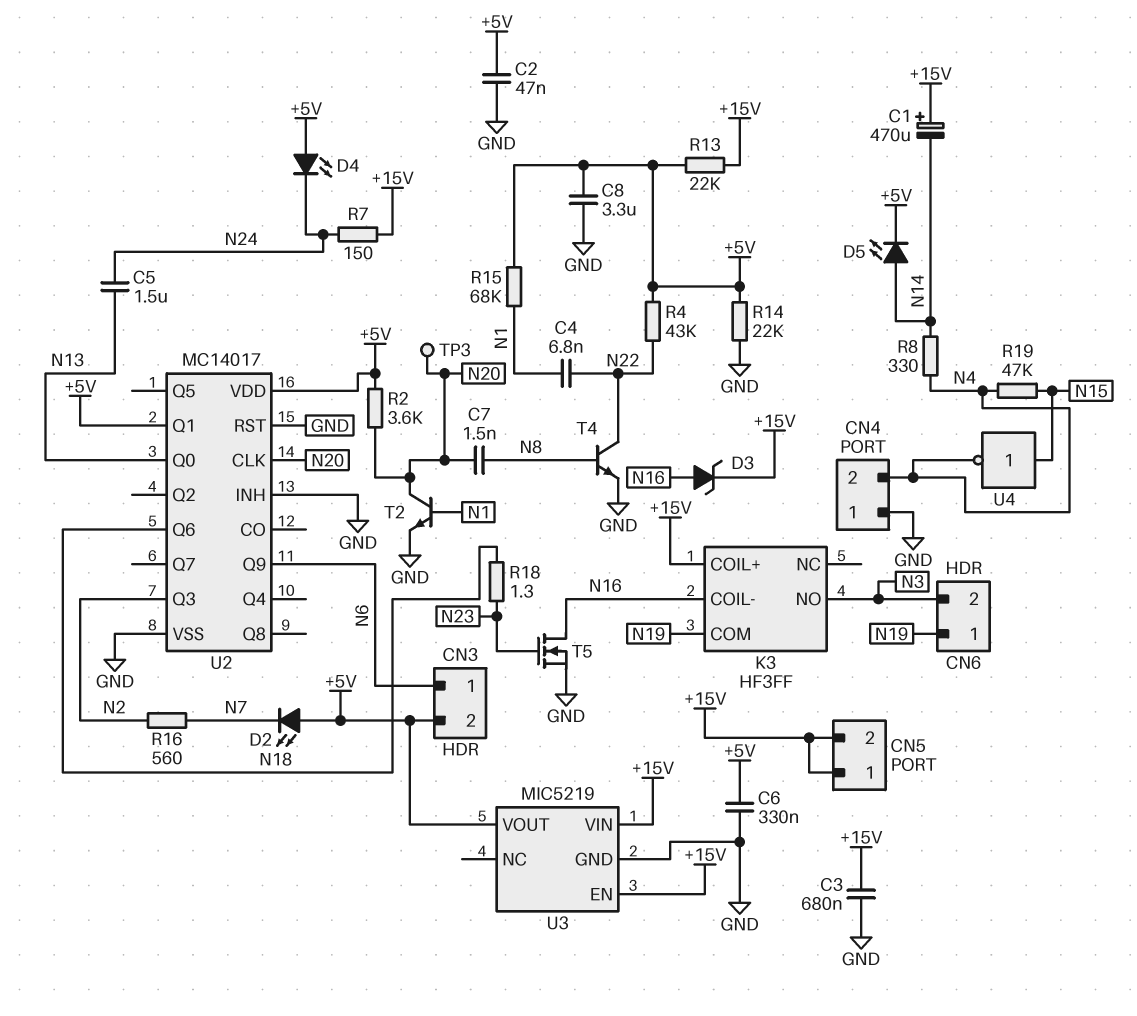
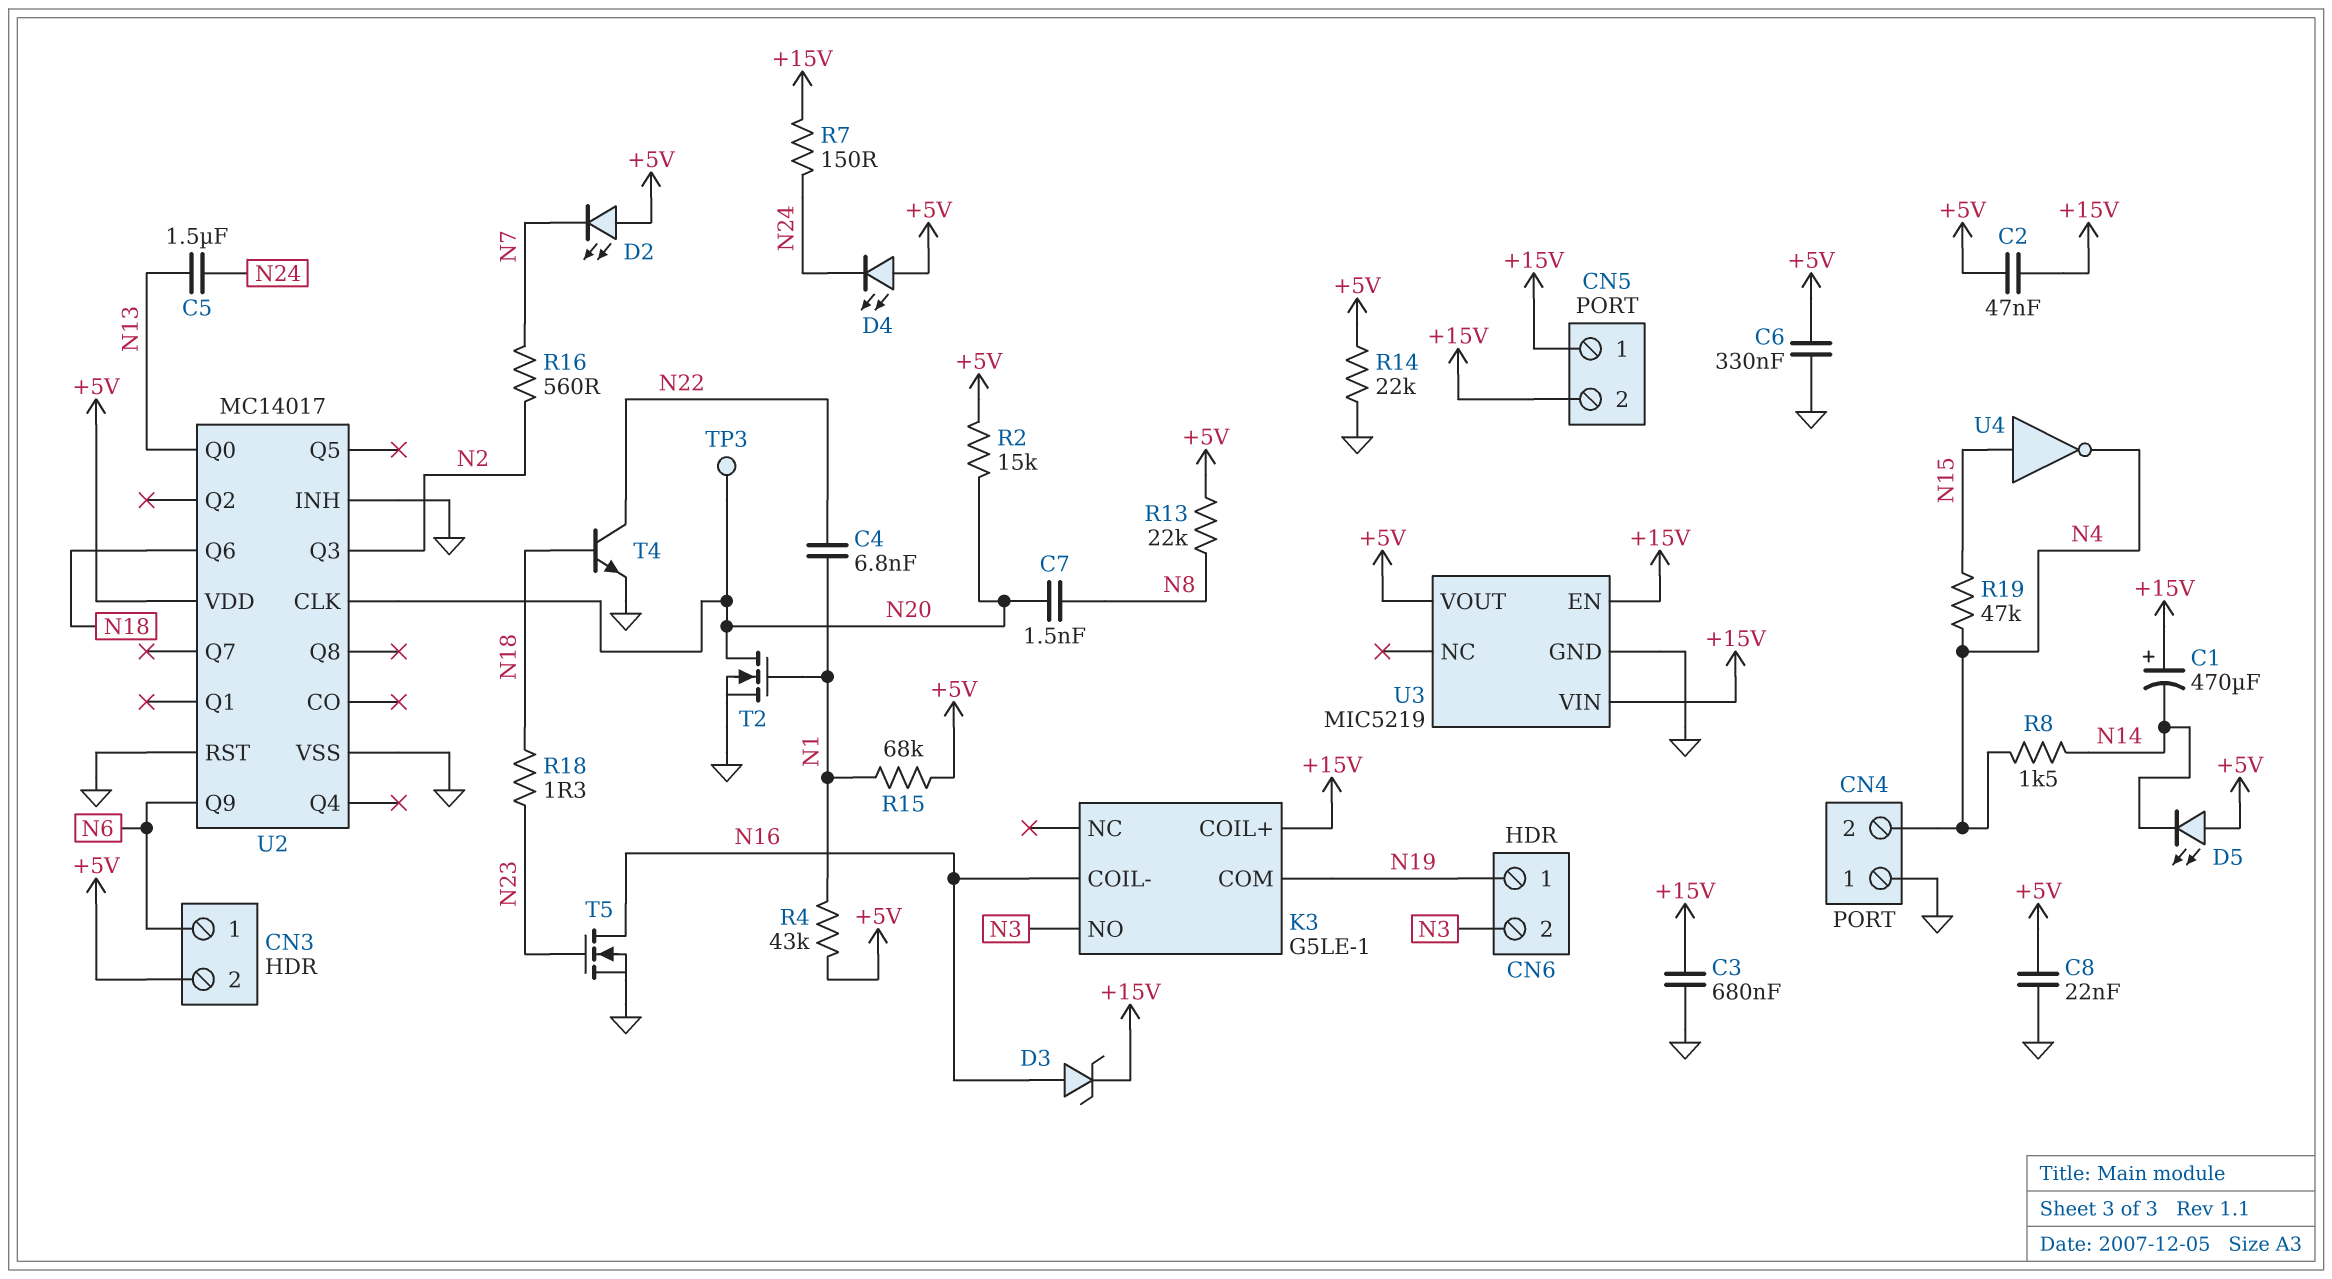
C2: 47nF (+5V, GND) -> 47nF (+5V, +15V)
C8: 3.3uF (+5V, GND) -> 22nF (+5V, GND)
D5: LED (A N14, K +5V) -> LED (A +5V, K N14)
K3: HF3FF -> G5LE-1
R2: 3.6k (+5V, N20) -> 15k (+5V, N20)
R4: 43k (+5V, N22) -> 43k (+5V, N1)
R8: 330 (N4, N14) -> 1.5k (N4, N14)
R13: 22k (+5V, +15V) -> 22k (+5V, N8)
T2: NPN (B N1, C N20, E GND) -> NMOS (G N1, D N20, S GND)
T4: NPN (B N8, C N22, E GND) -> NPN (B N18, C N22, E GND)
U2 pin Q1: +5V -> none

